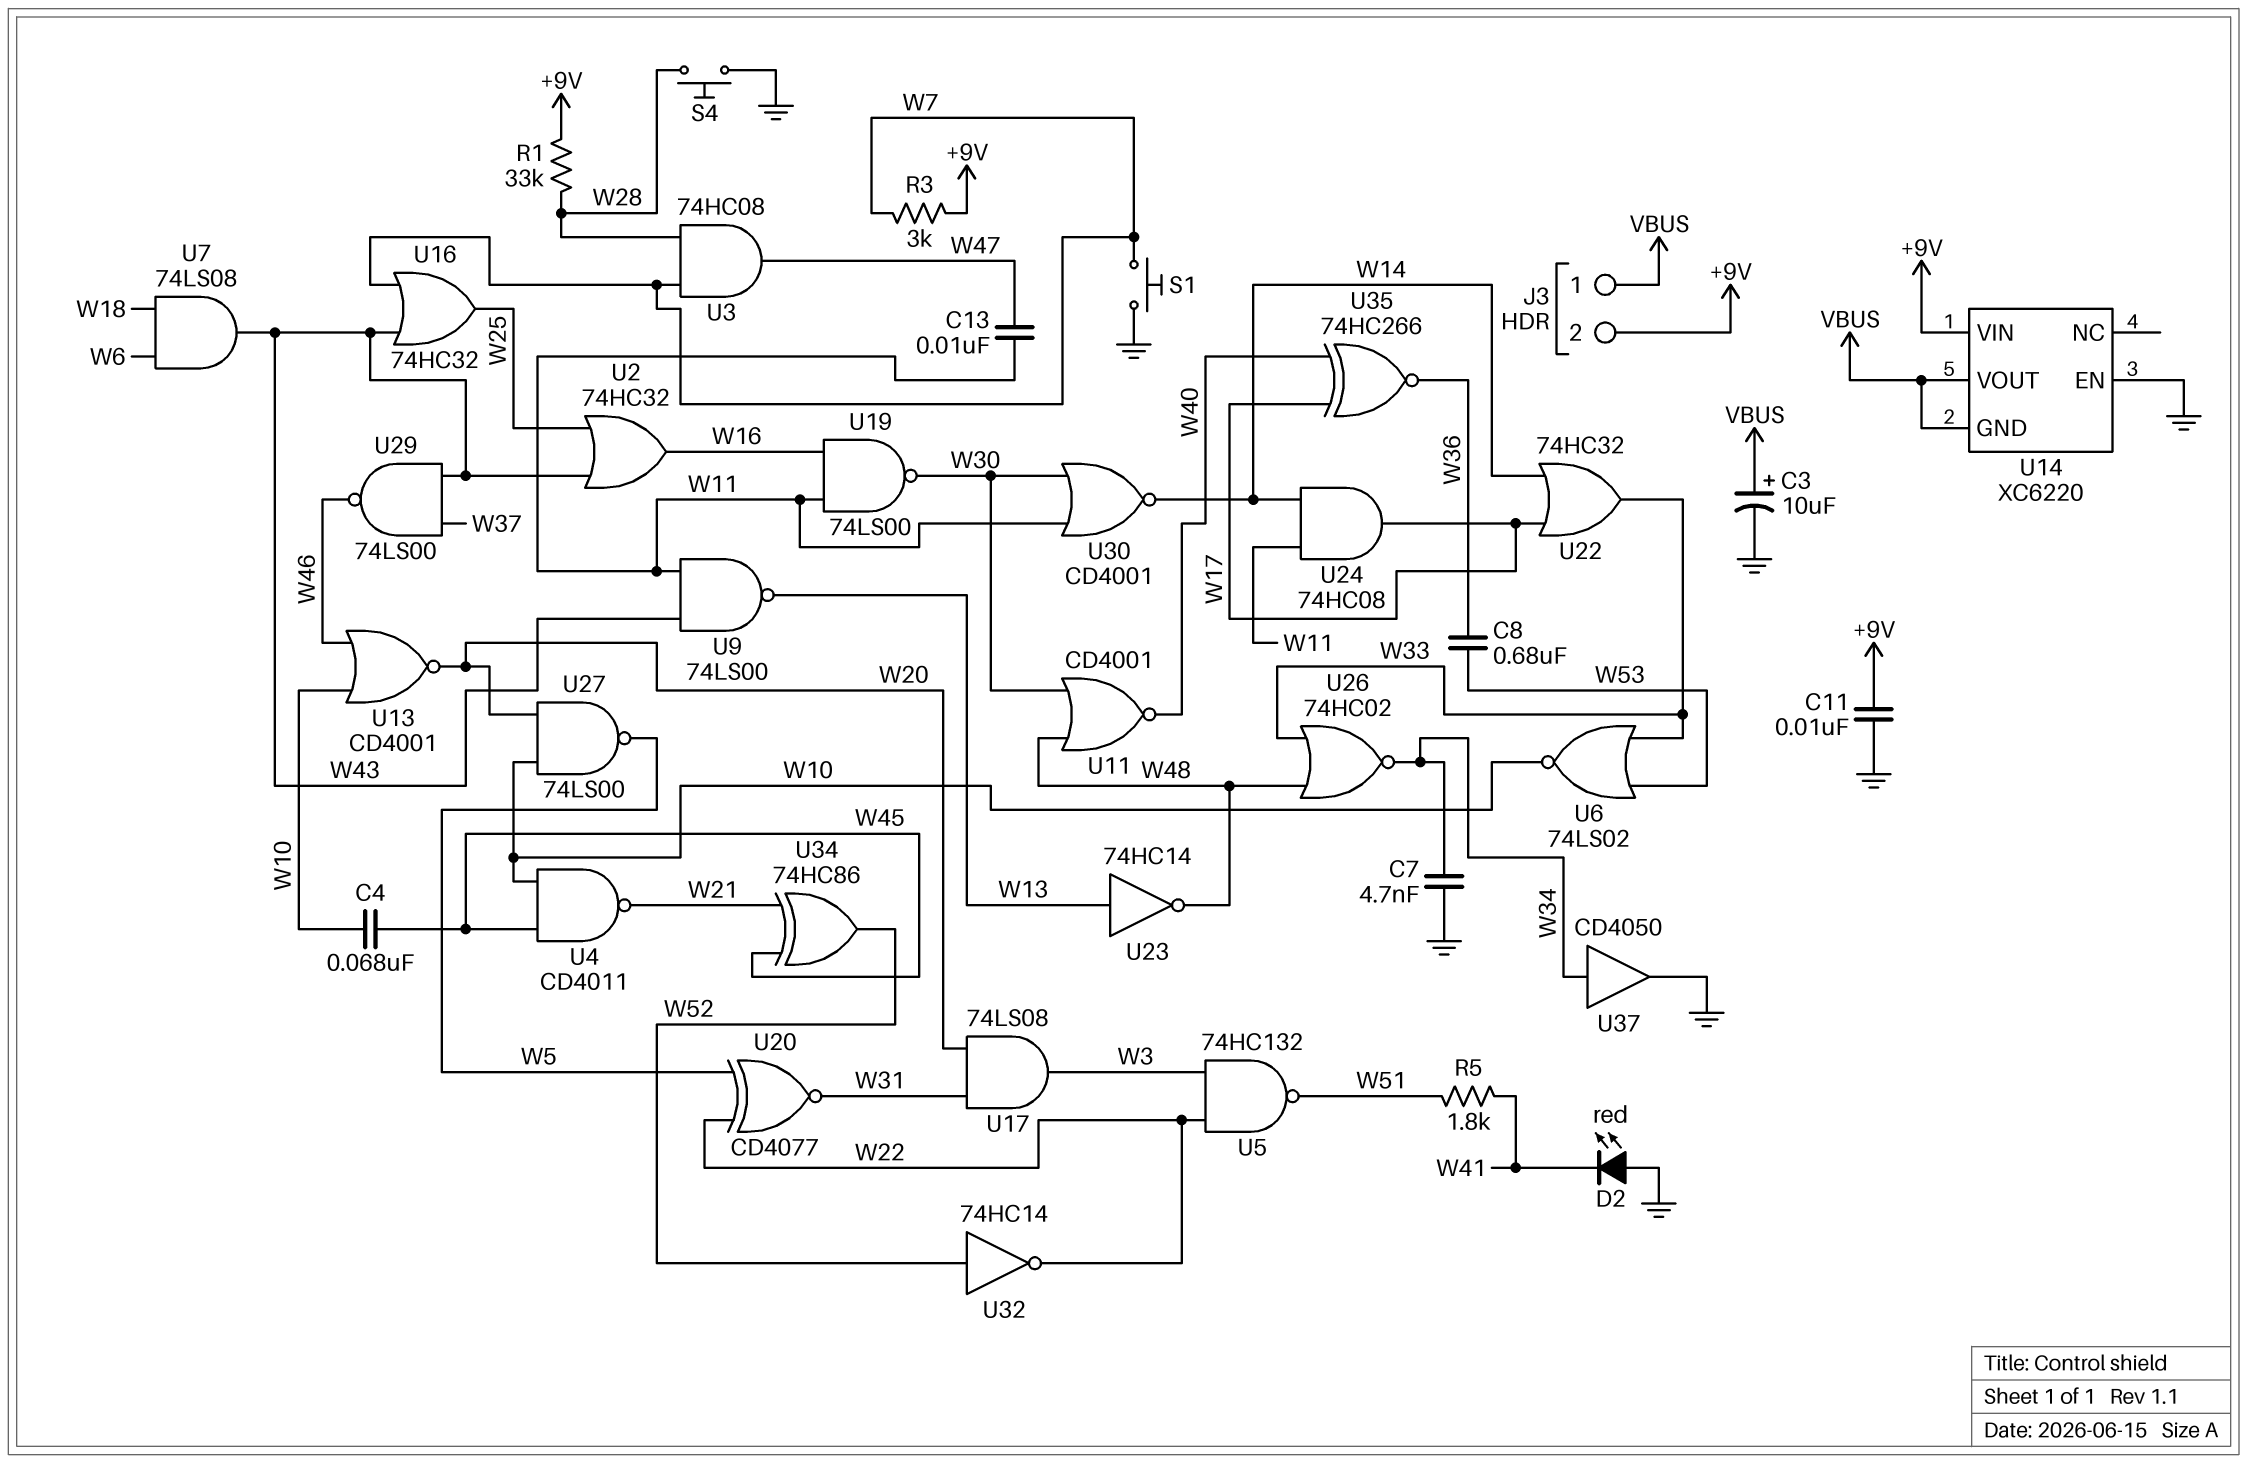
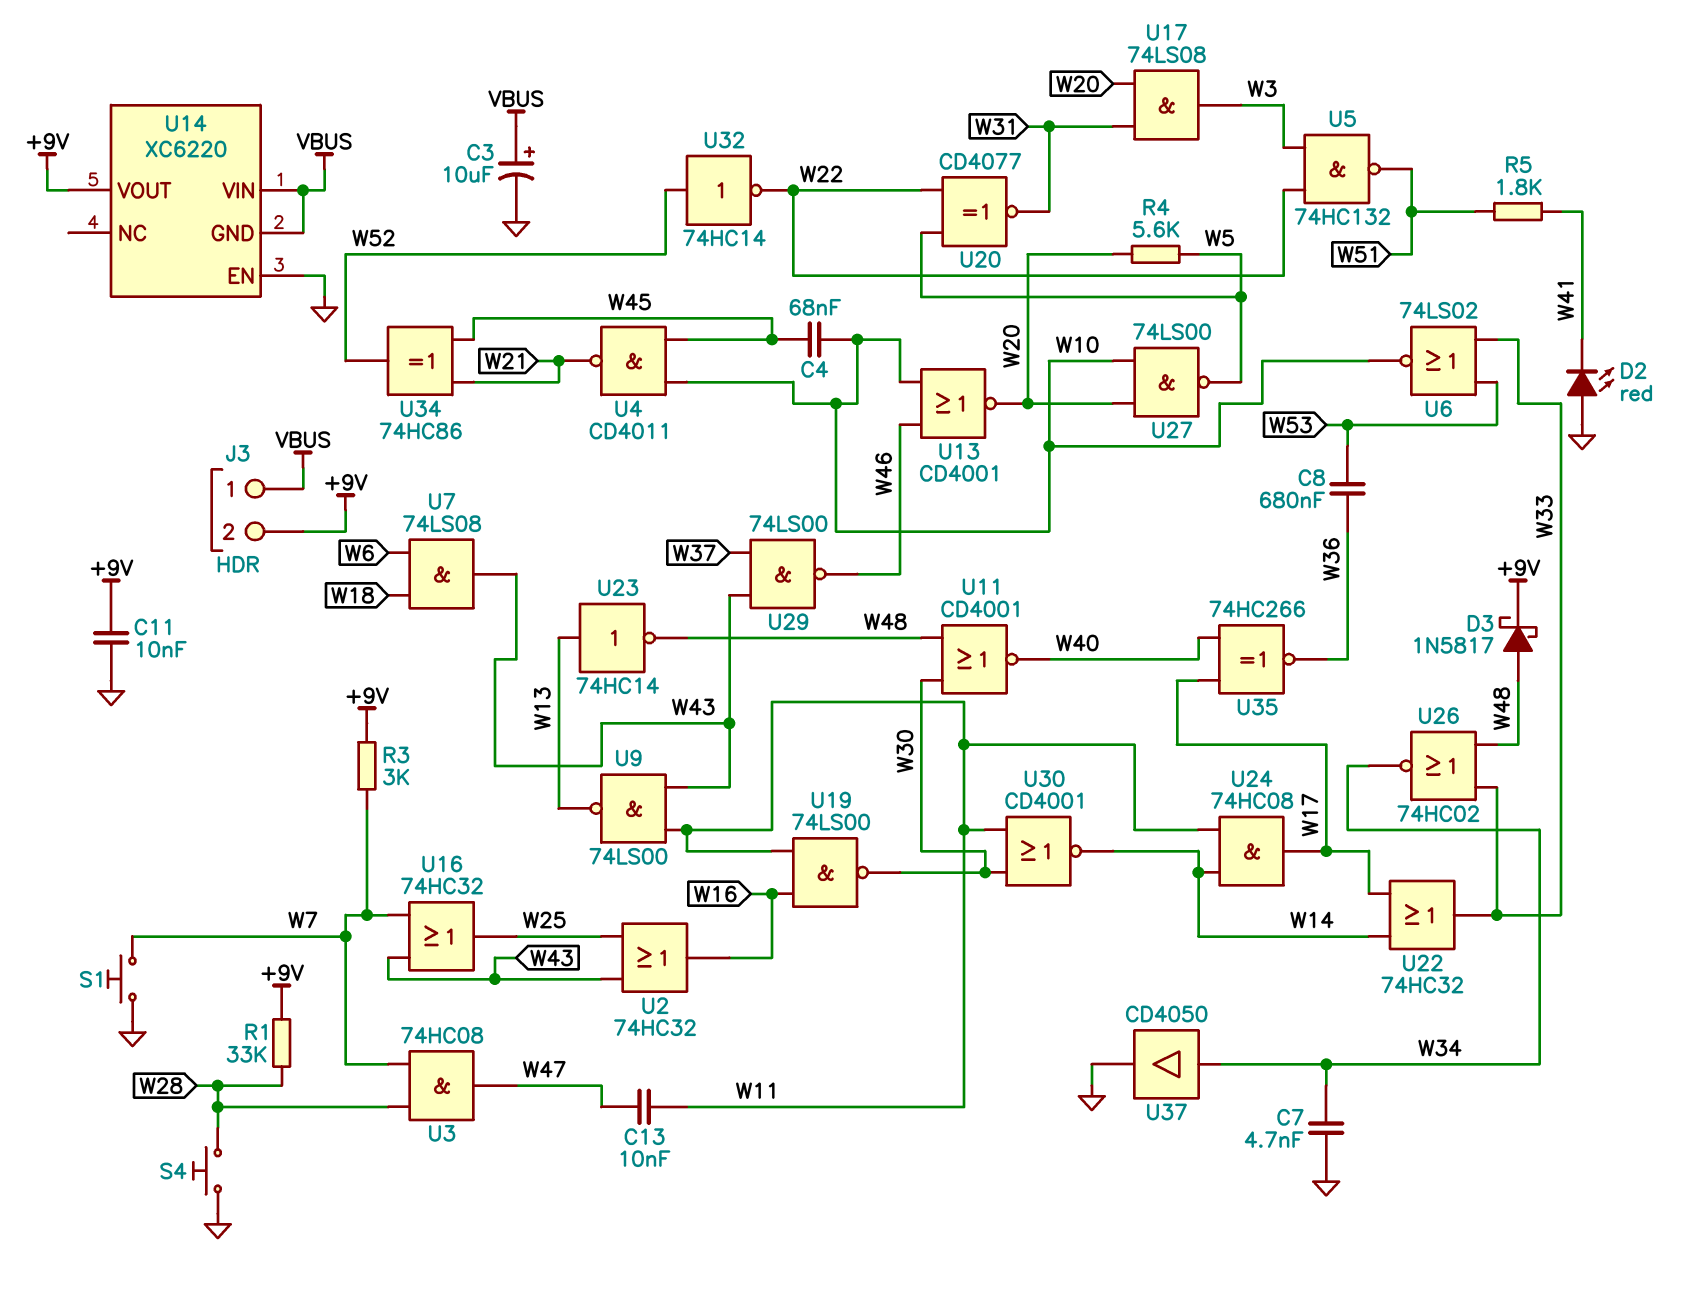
D3: none -> schottky 1N5817 (A W48, K +9V)
R4: none -> 5.6k (W5, W20)
U14 pin VIN: +9V -> VBUS
U14 pin VOUT: VBUS -> +9V

